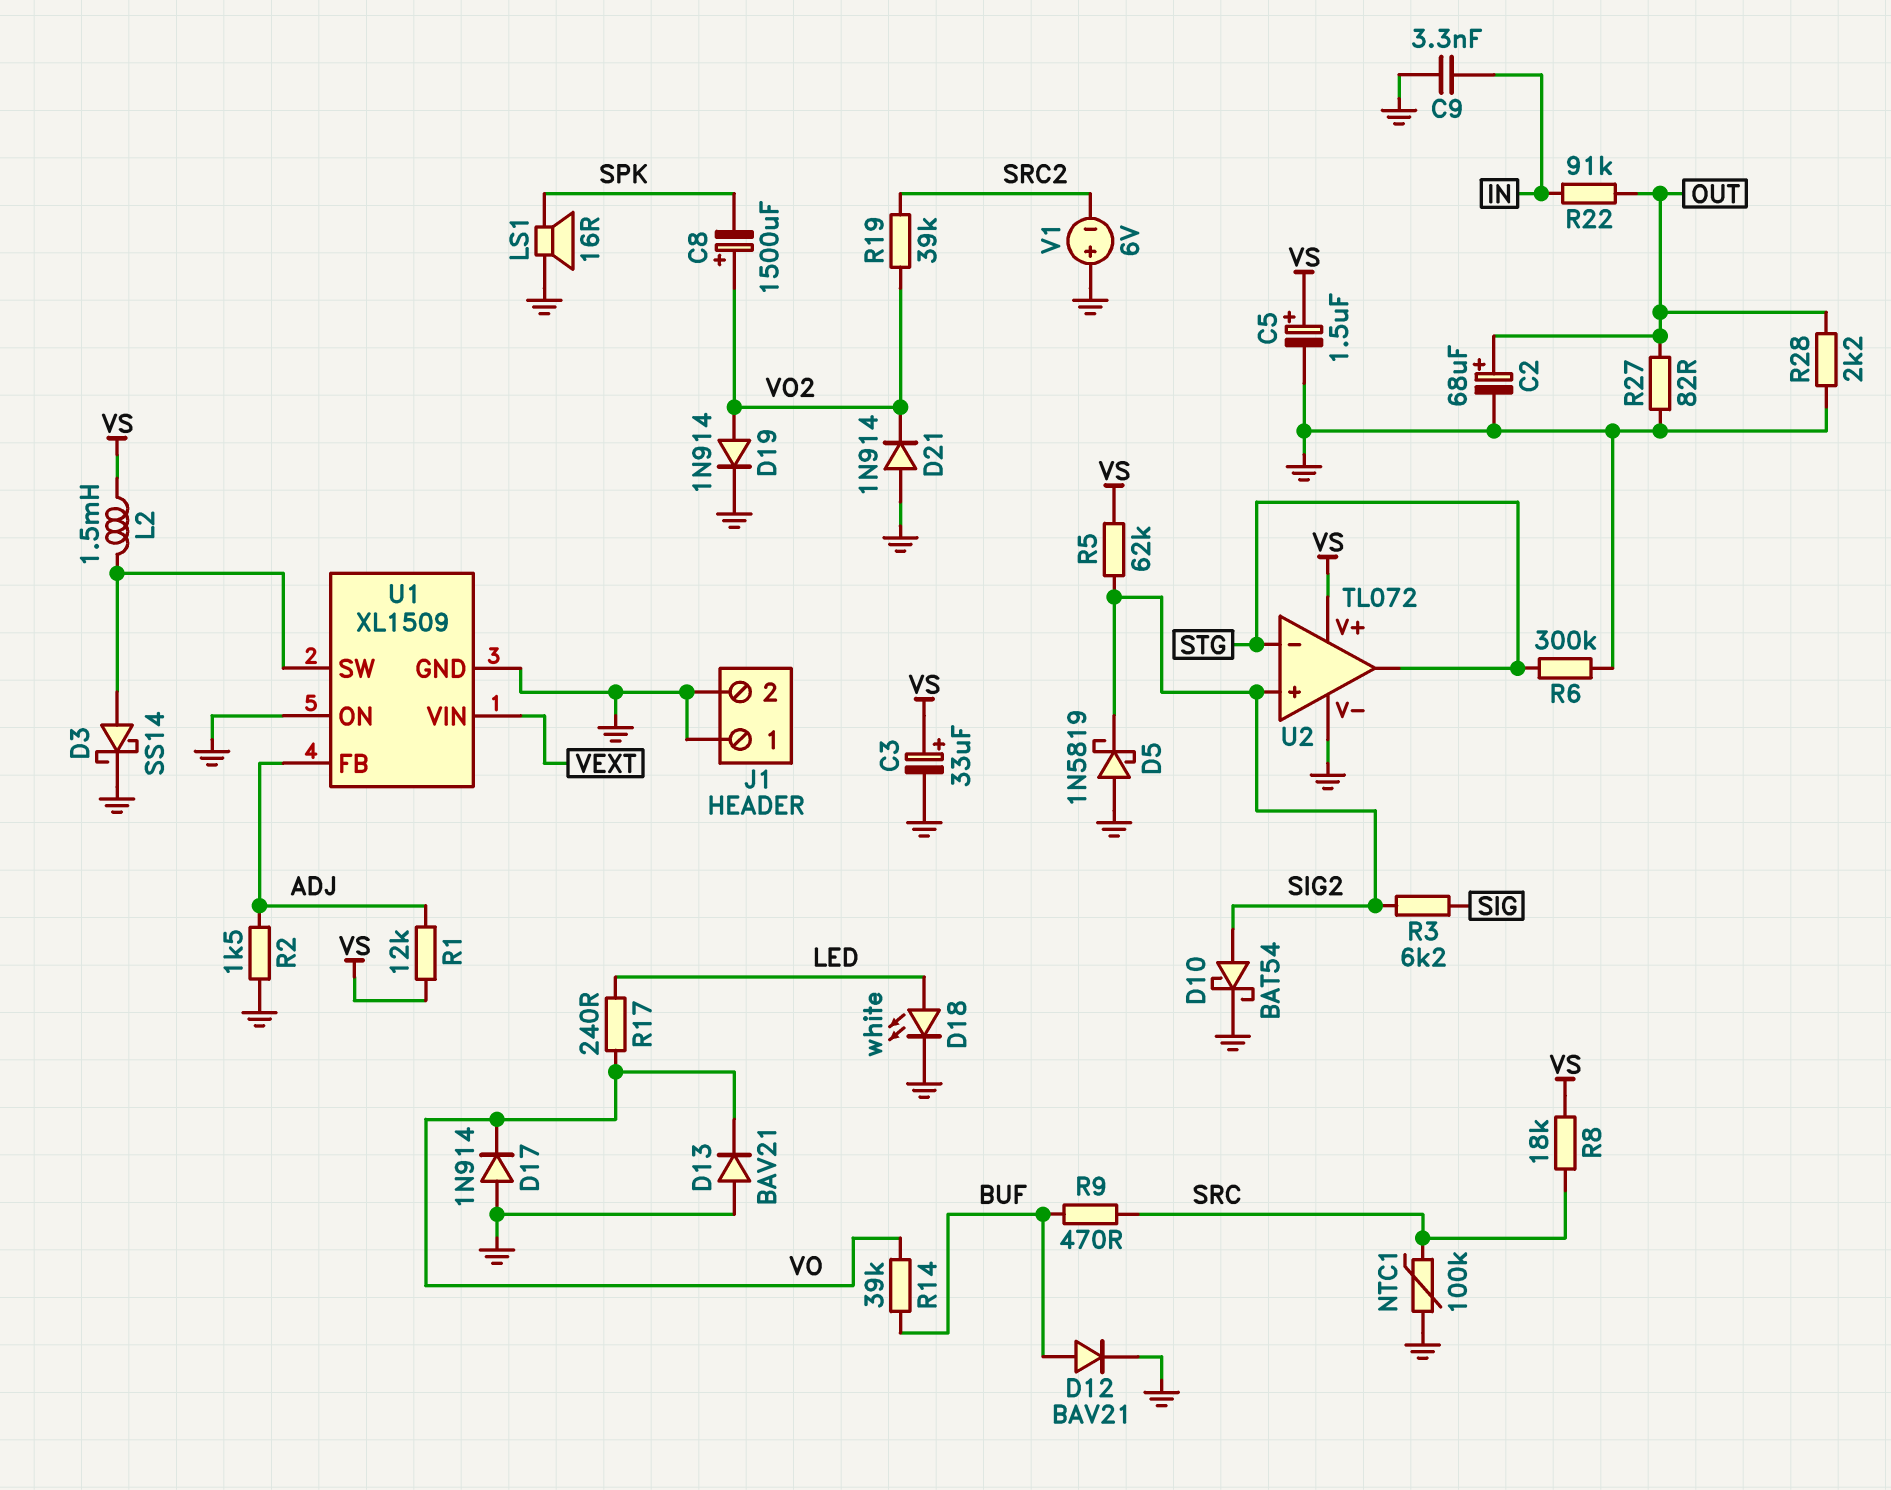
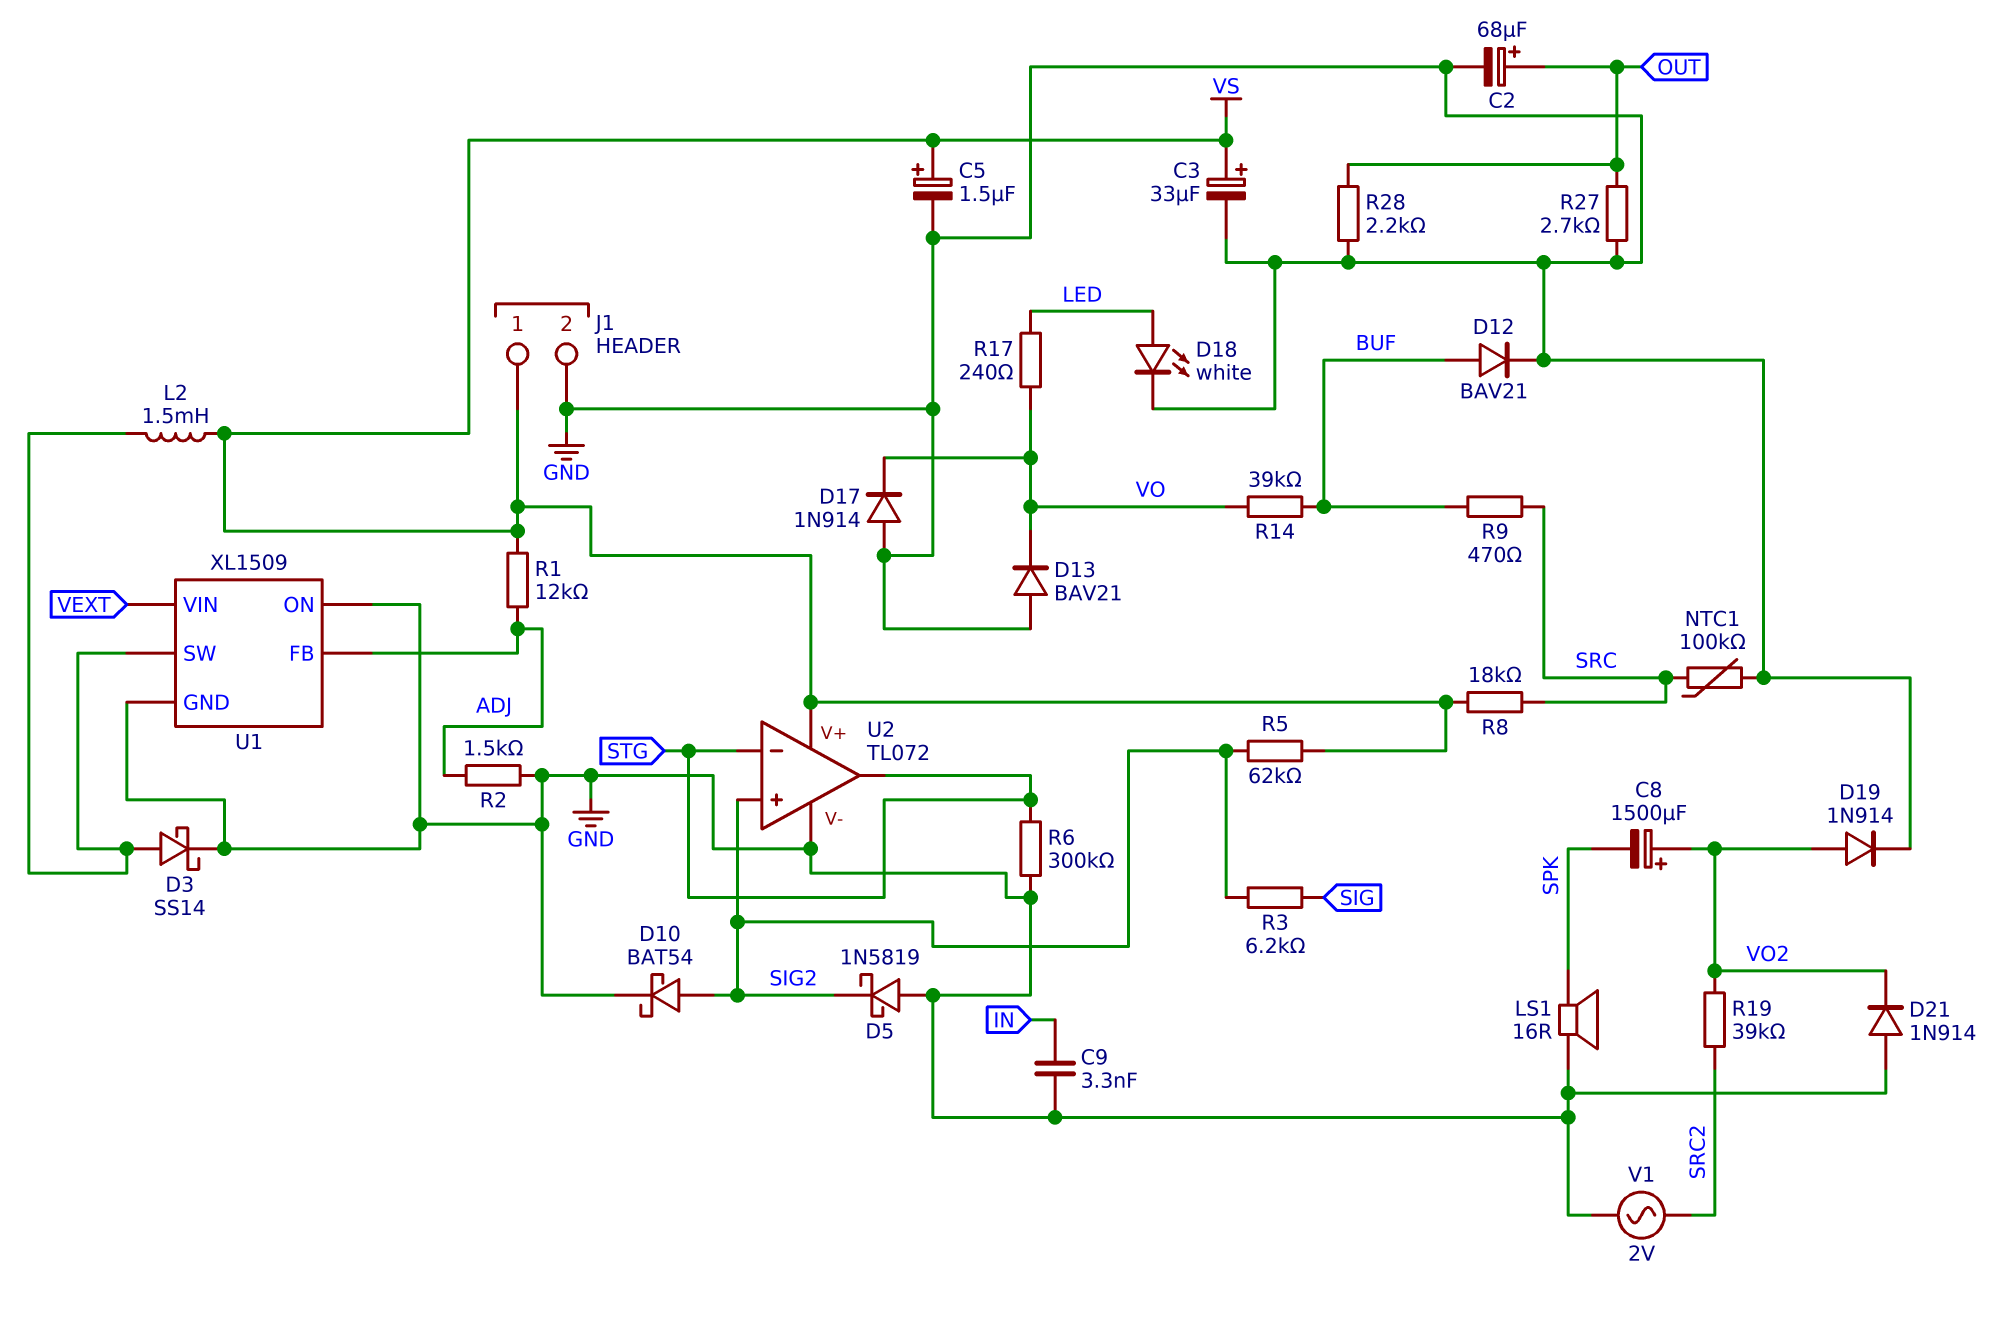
J1 pin 1: GND -> VS
R22: 91k (IN, OUT) -> none
R27: 82 (GND, OUT) -> 2.7k (GND, OUT)
V1: 6V (plus GND, minus SRC2) -> AC 2V (GND, SRC2)

